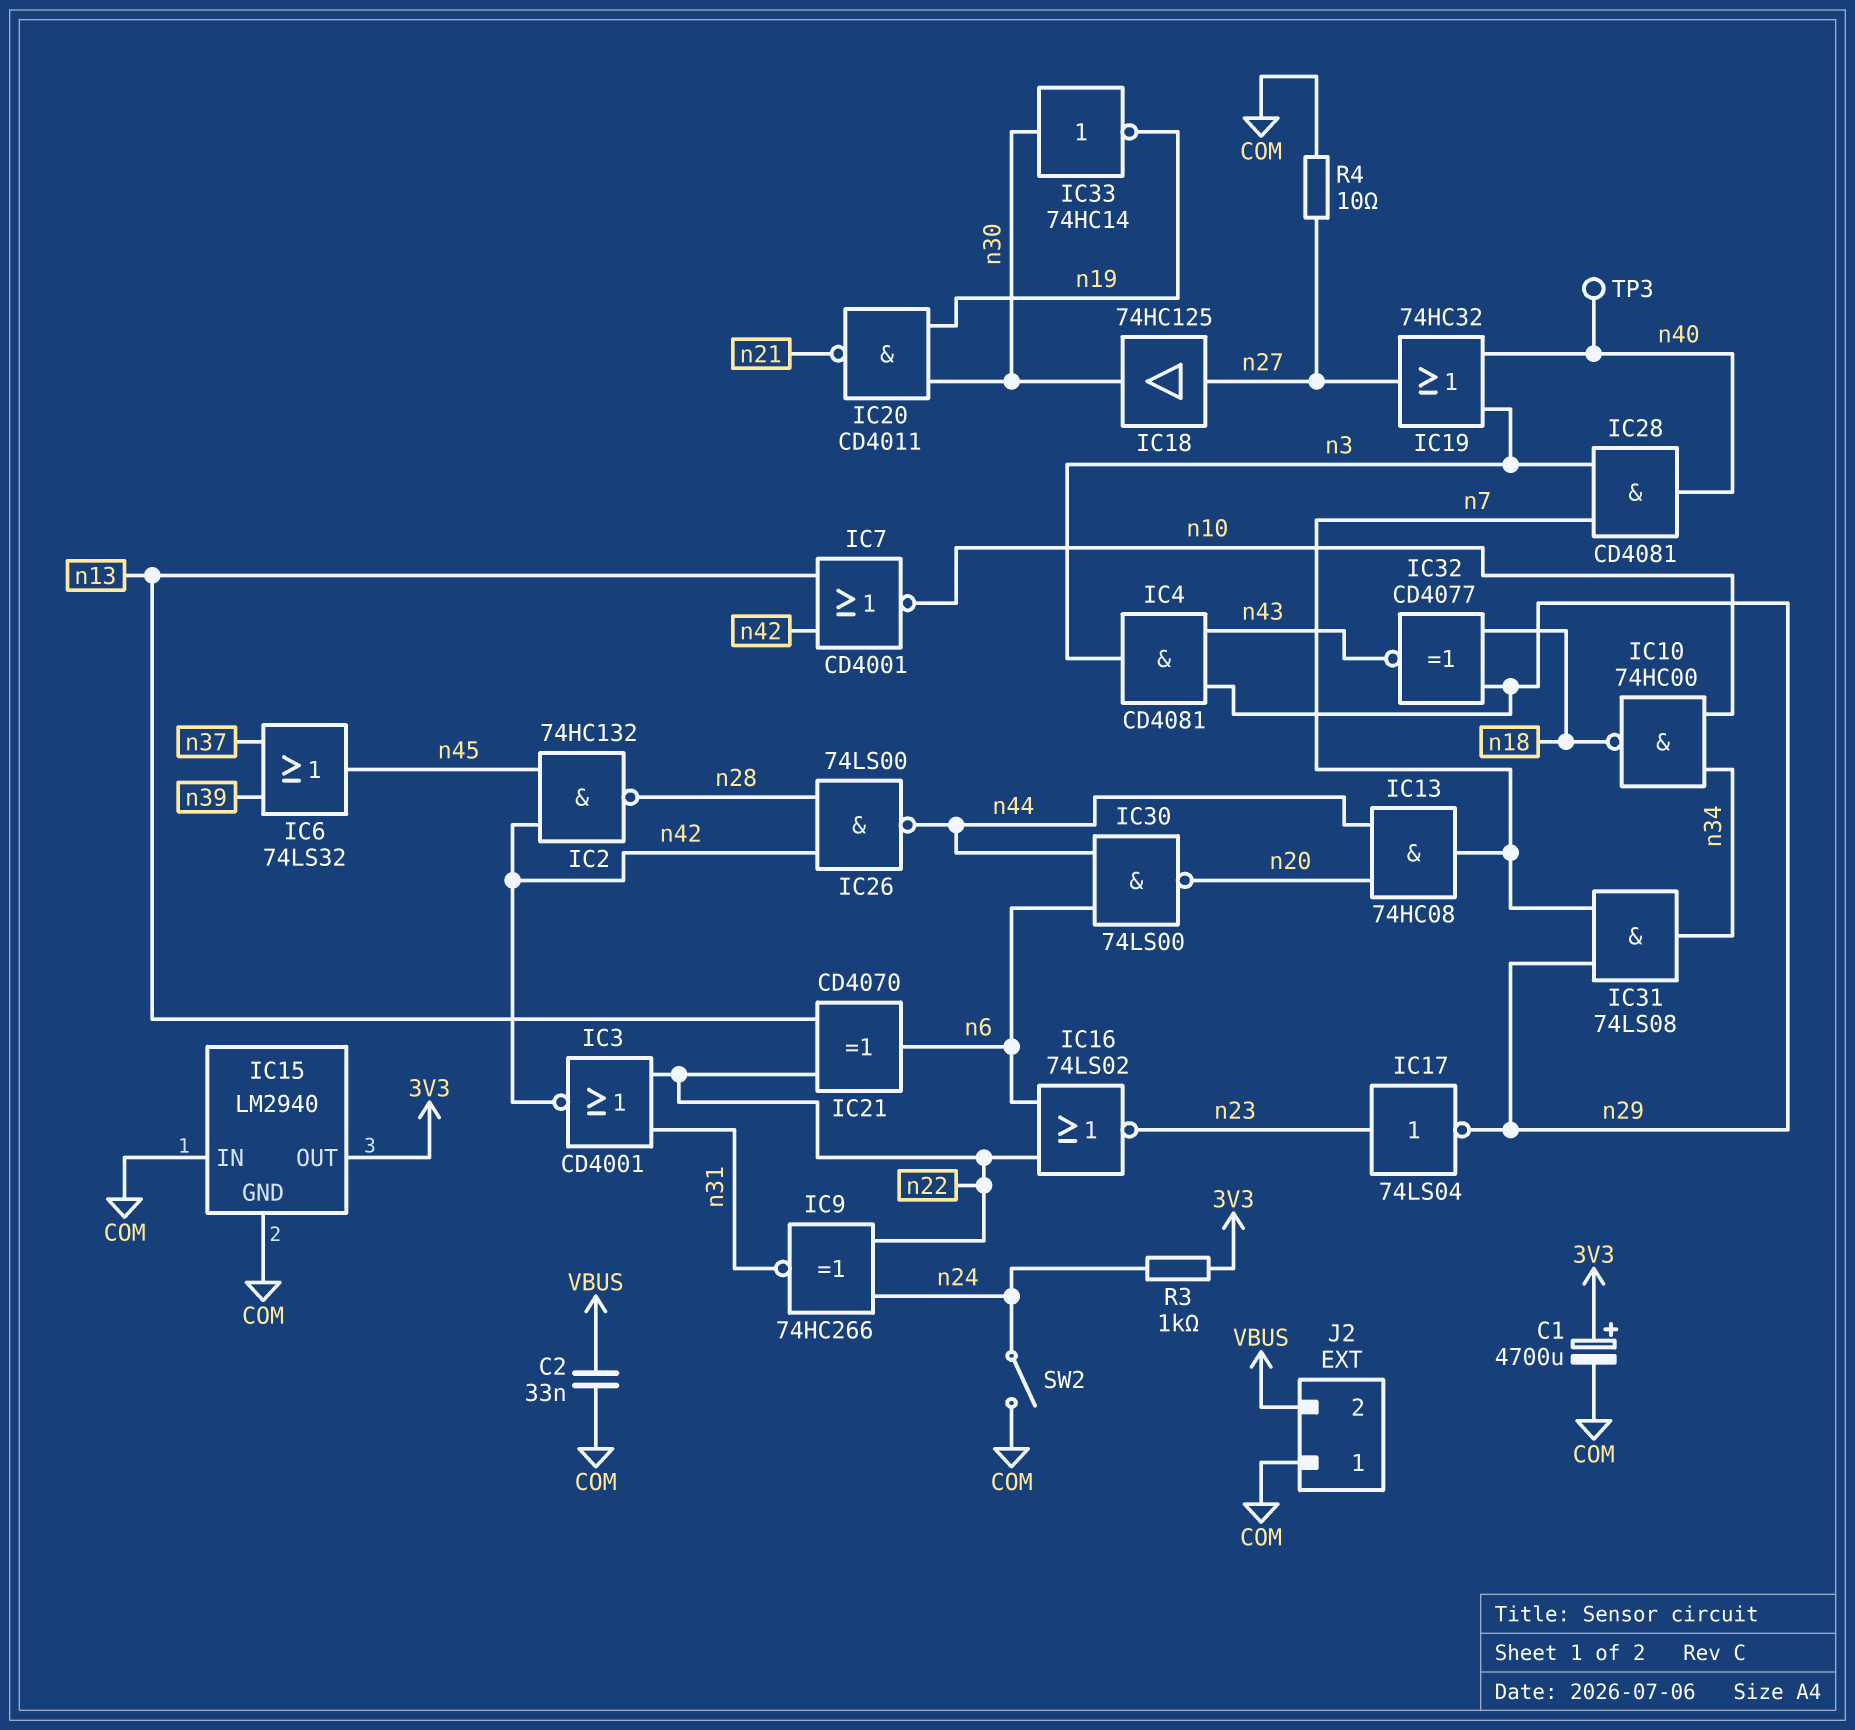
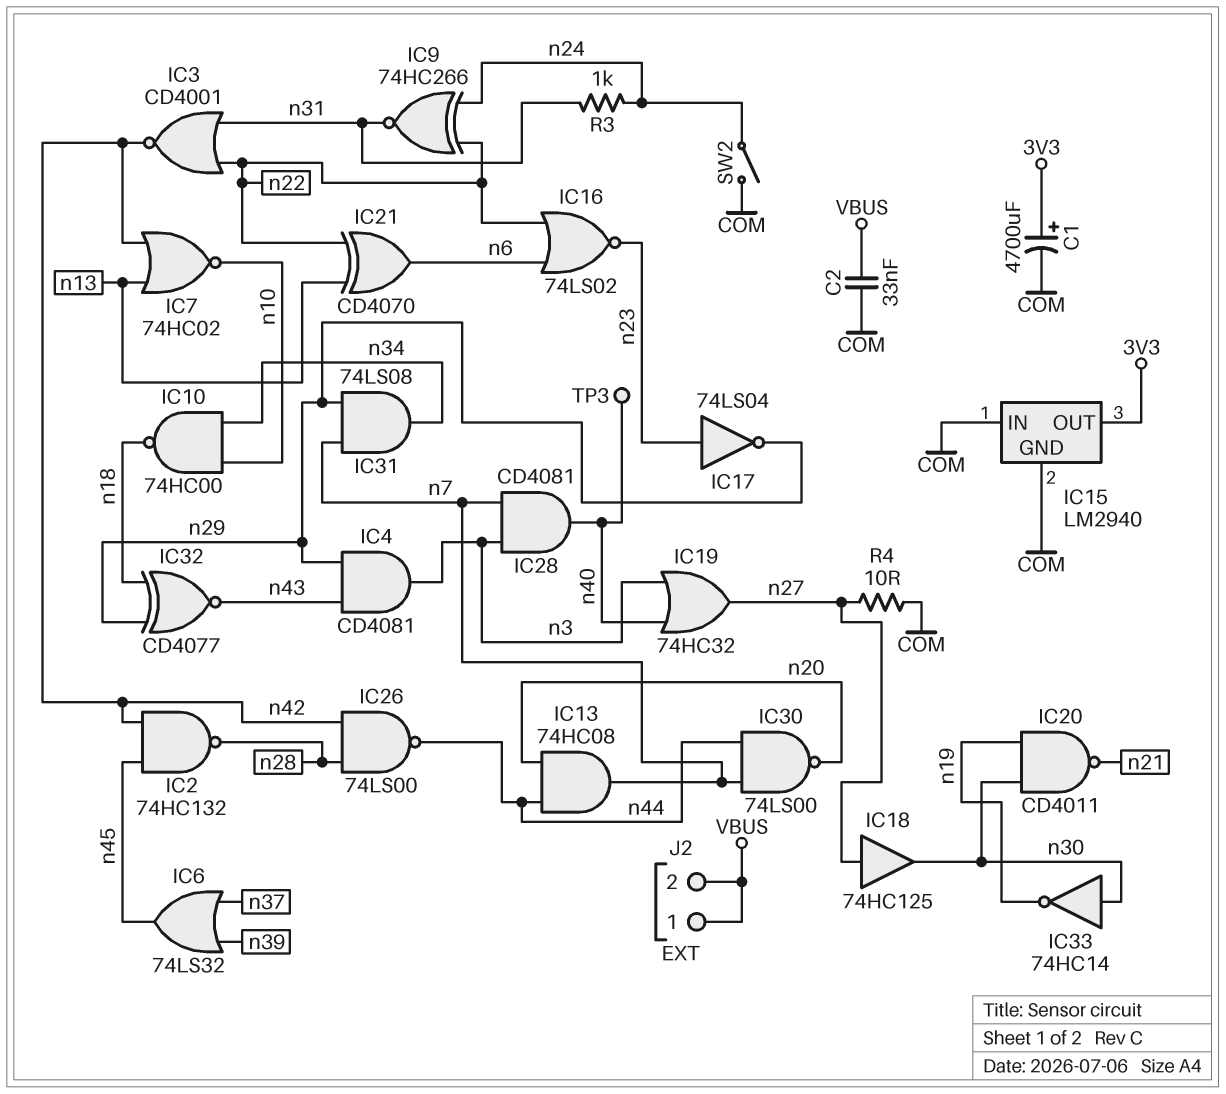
IC7: NOR CD4001 (in n13, in n42, out n10) -> NOR 74HC02 (in n13, in n42, out n10)
IC30: NAND 74LS00 (in n6, in n44, out n20) -> NAND 74LS00 (in n7, in n44, out n20)
J2 pin 1: COM -> VBUS
R3: 1k (3V3, n24) -> 1k (n24, n31)

